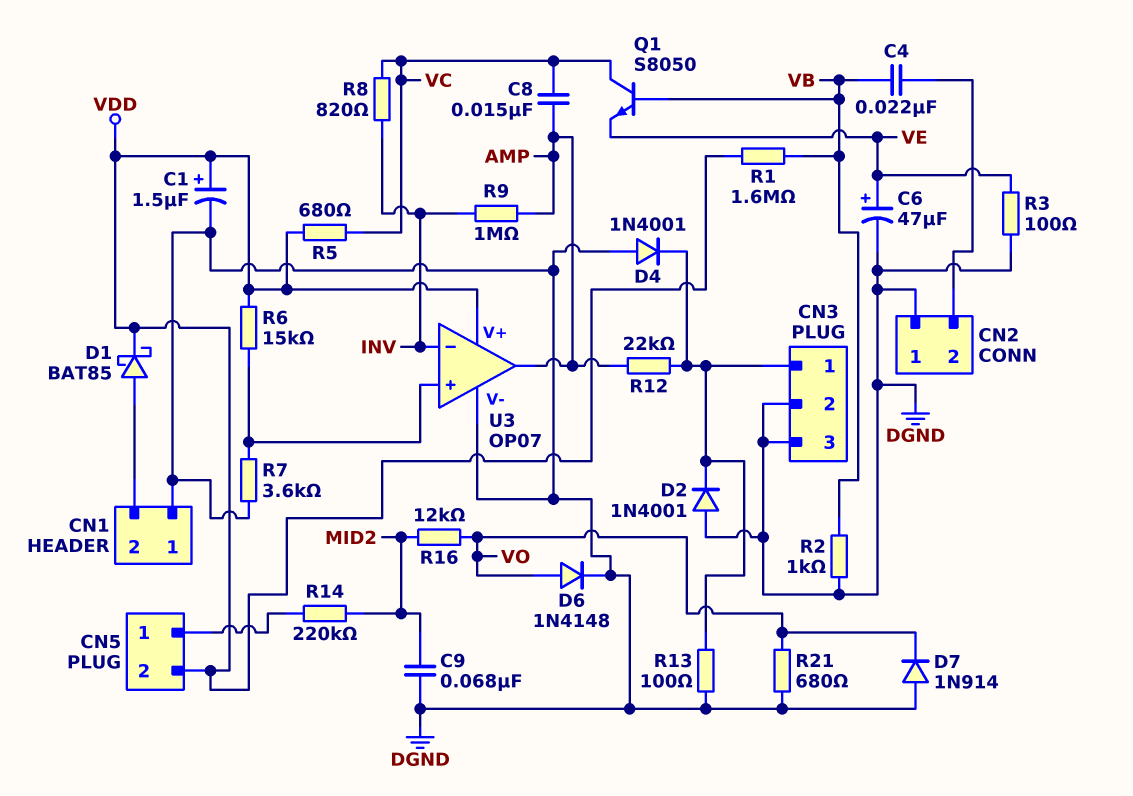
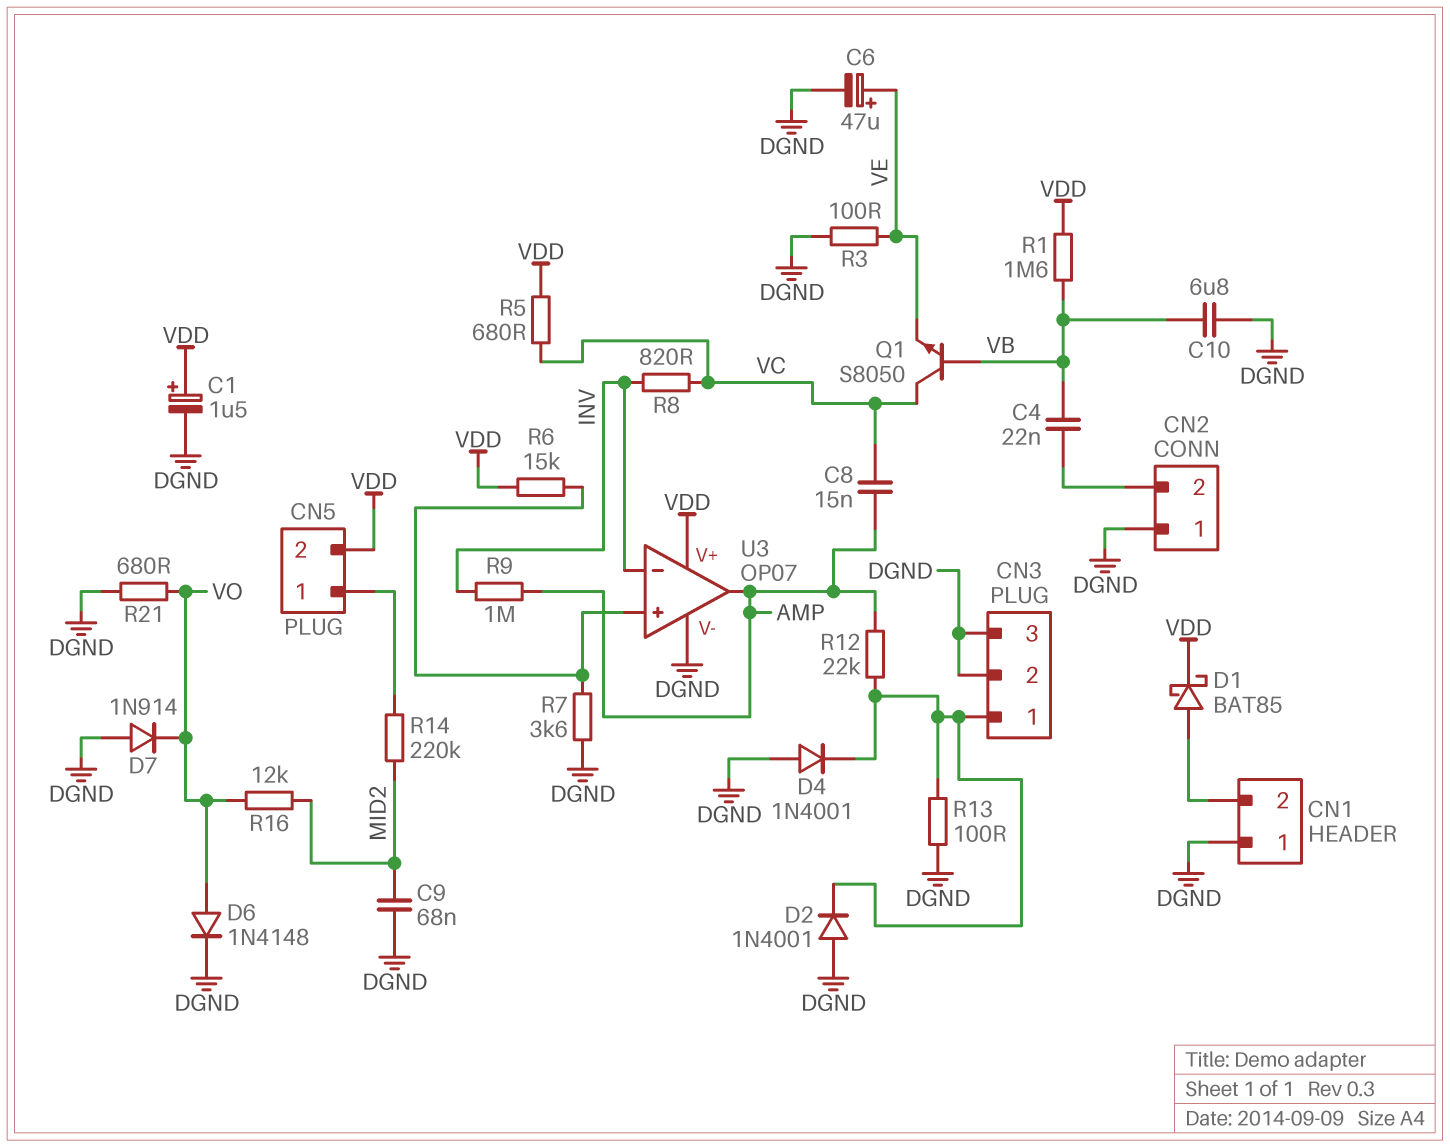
C10: none -> 6.8uF (DGND, VB)
R2: 1k (DGND, VB) -> none

